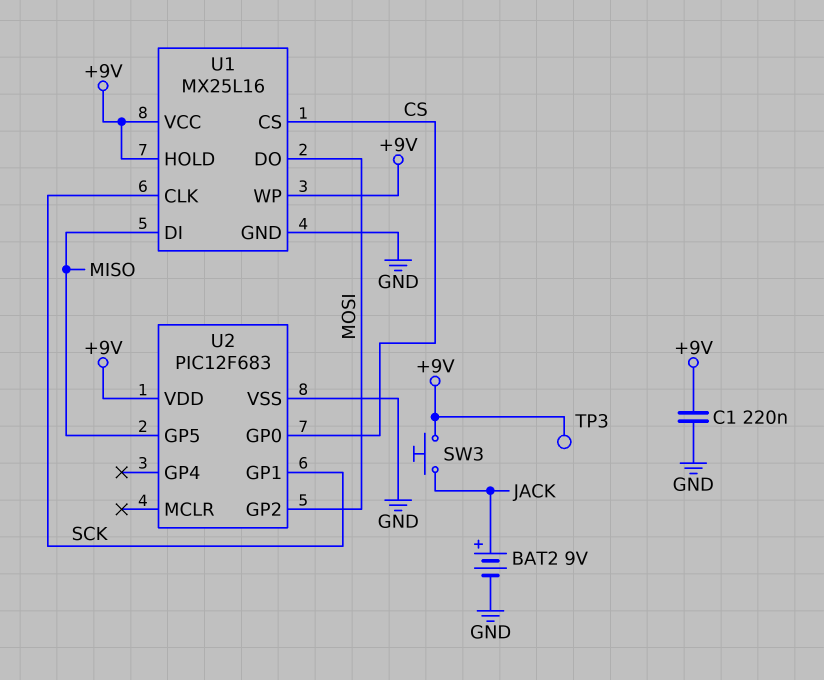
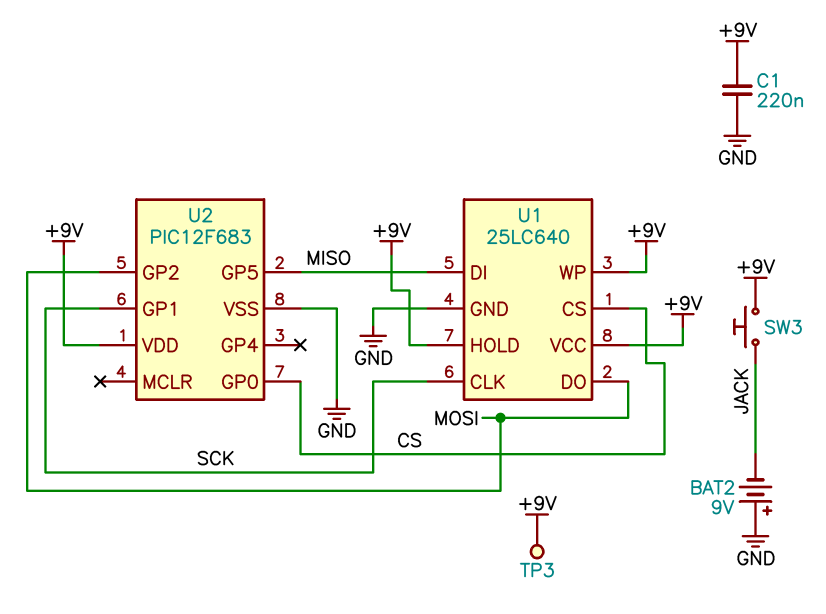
BAT2: 9V (plus JACK, minus GND) -> 9V (plus GND, minus JACK)
U1: MX25L16 -> 25LC640

